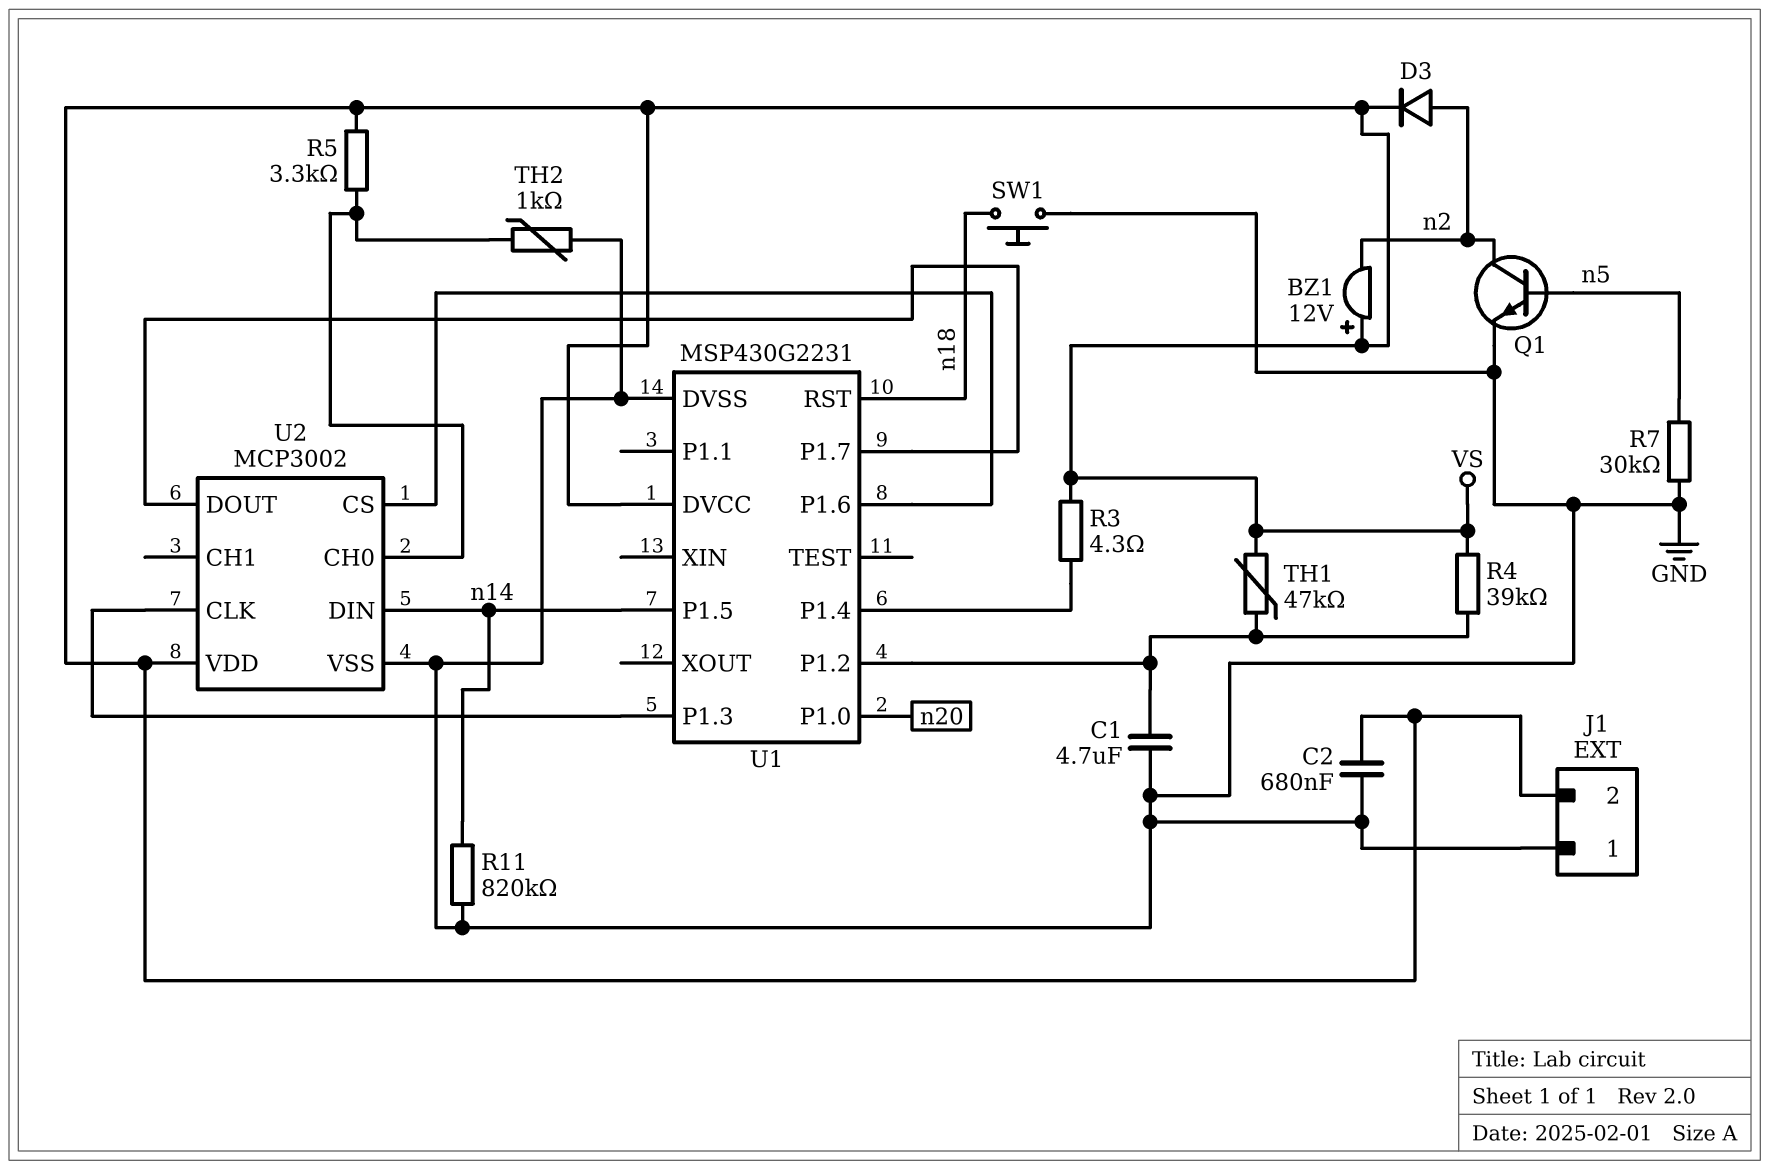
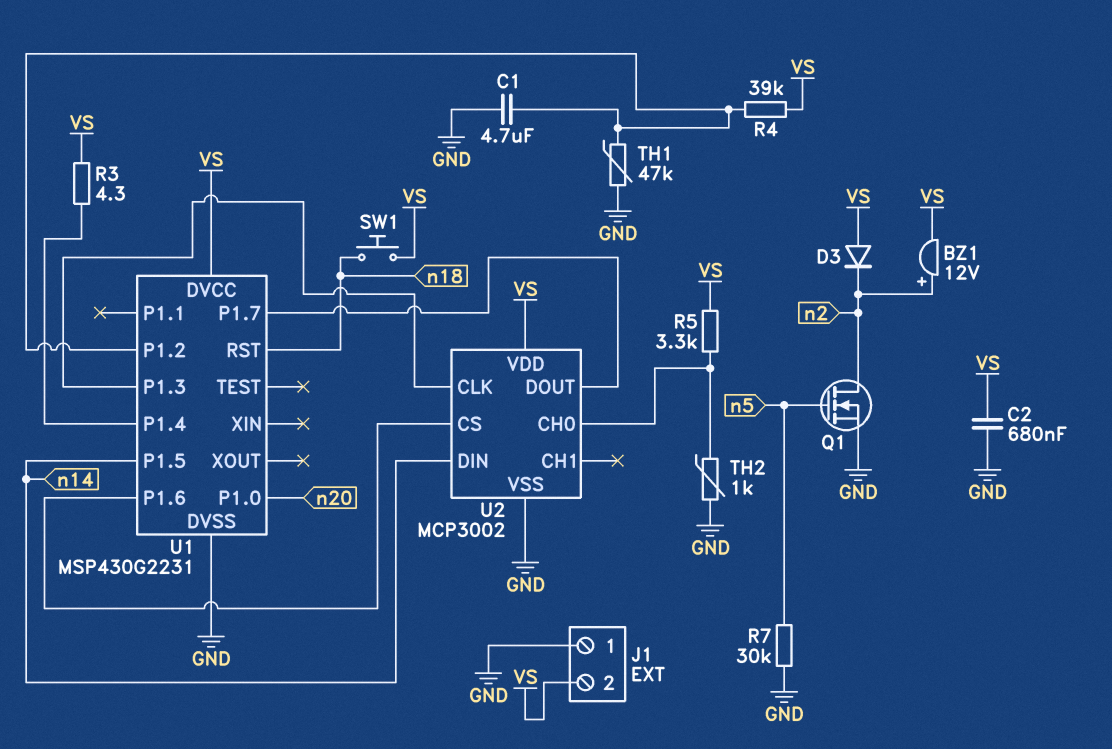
BZ1: buzzer 12V (plus VS, minus n2) -> buzzer 12V (plus n2, minus VS)
D3: diode (A n2, K VS) -> diode (A VS, K n2)
Q1: NPN (B n5, C n2, E GND) -> NMOS (G n5, D n2, S GND)
R11: 820k (GND, n14) -> none
SW1: button (GND, n18) -> button (VS, n18)
TH1: 47k (U1/P1.2, VS) -> 47k (GND, U1/P1.2)

